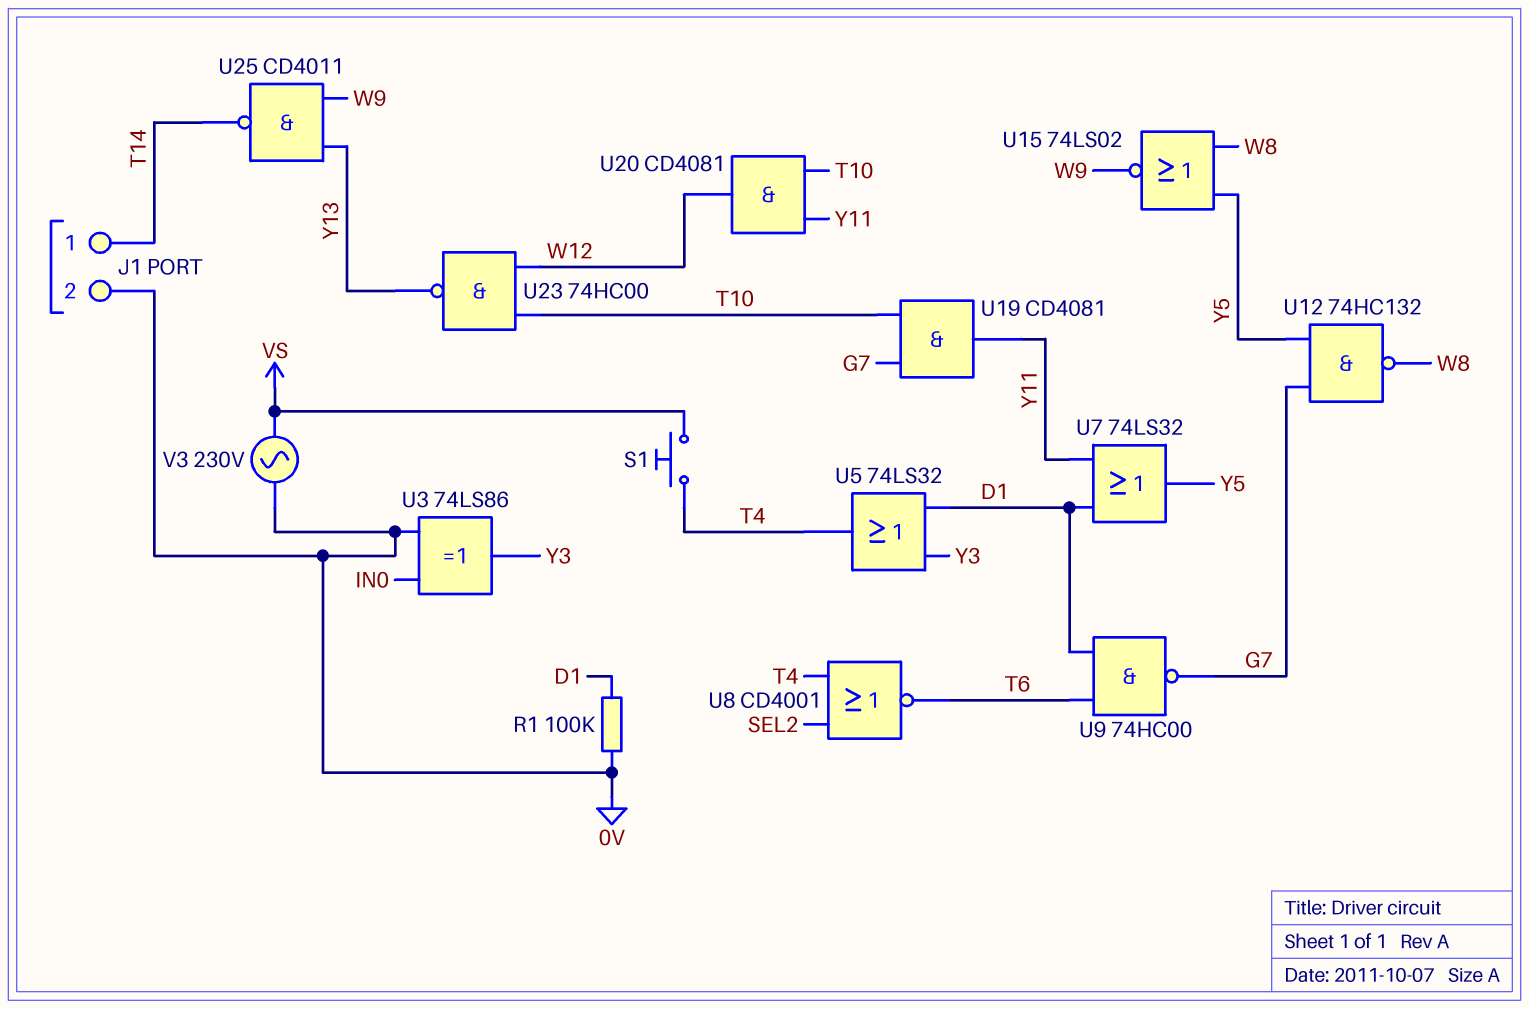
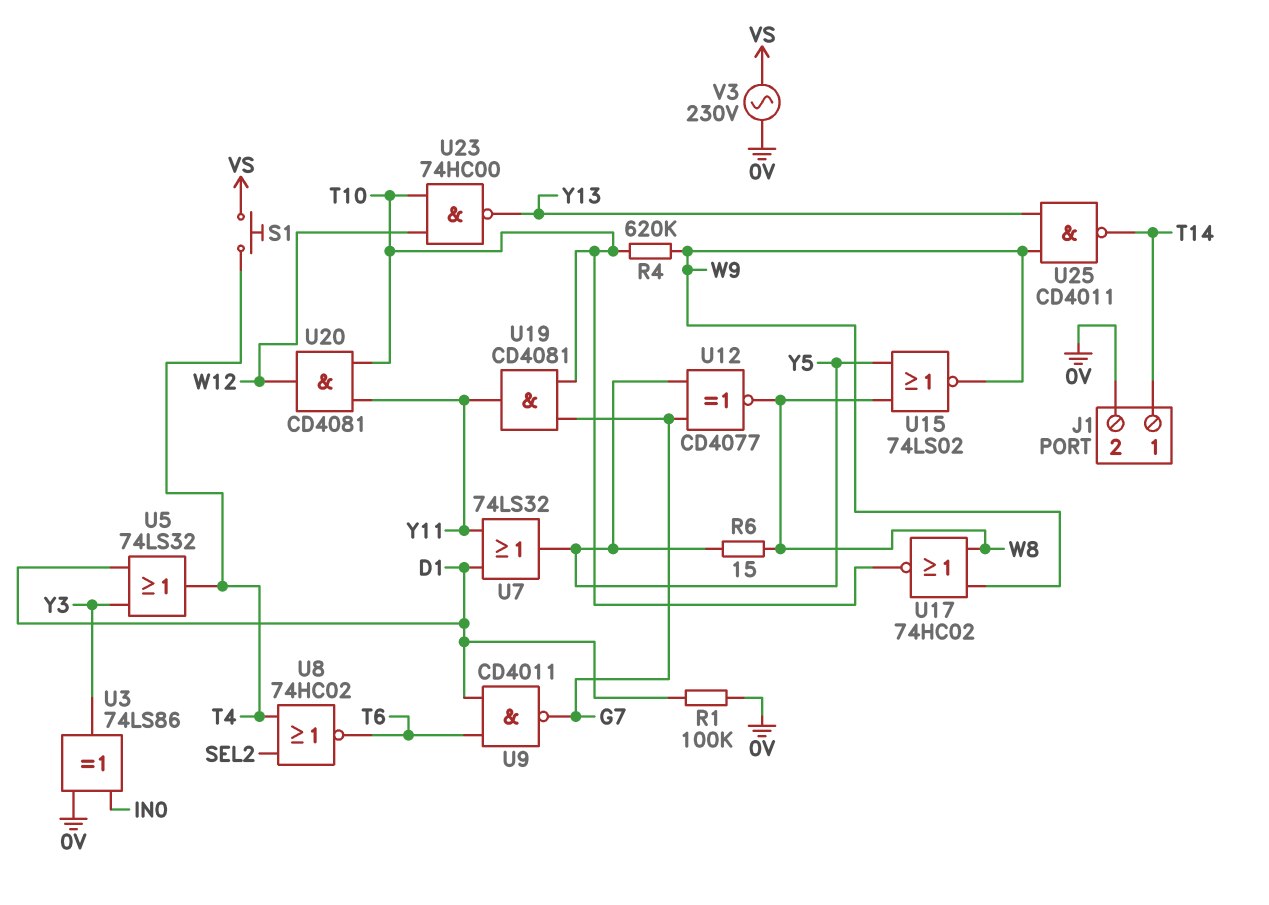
R4: none -> 620k (T10, W9)
R6: none -> 15 (W8, Y5)
U8: NOR CD4001 (in SEL2, in T4, out T6) -> NOR 74HC02 (in SEL2, in T4, out T6)
U9: NAND 74HC00 (in D1, in T6, out G7) -> NAND CD4011 (in D1, in T6, out G7)
U12: NAND 74HC132 (in G7, in Y5, out W8) -> XNOR CD4077 (in G7, in Y5, out W8)
U17: none -> NOR 74HC02 (in W8, in W9, out T10)

